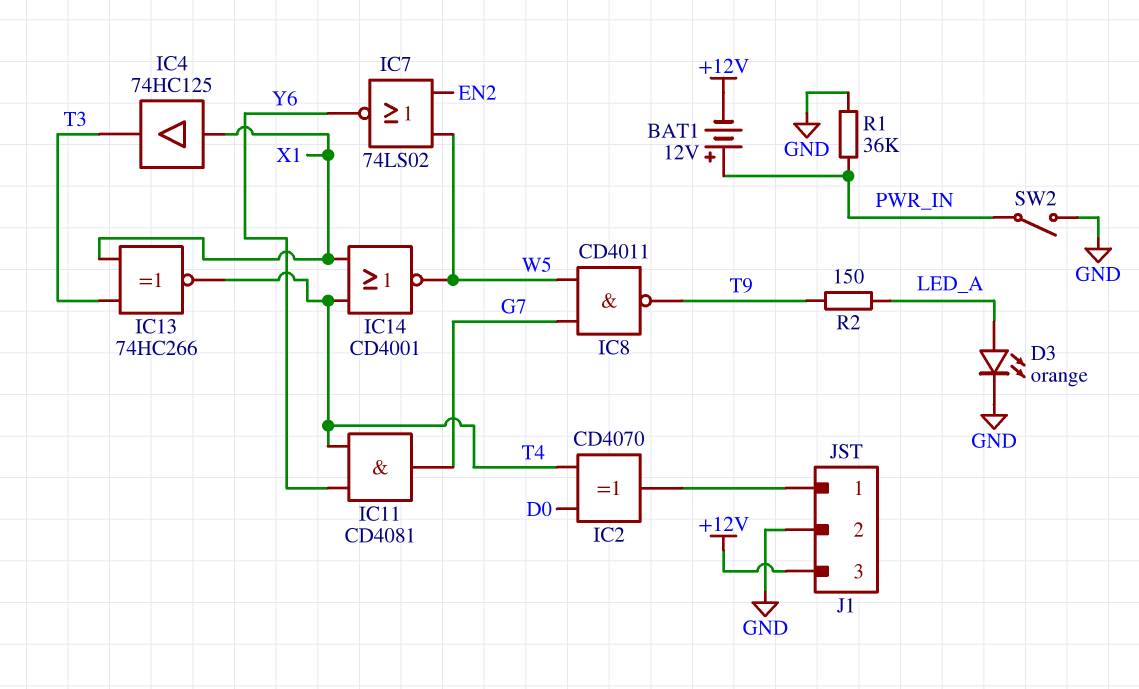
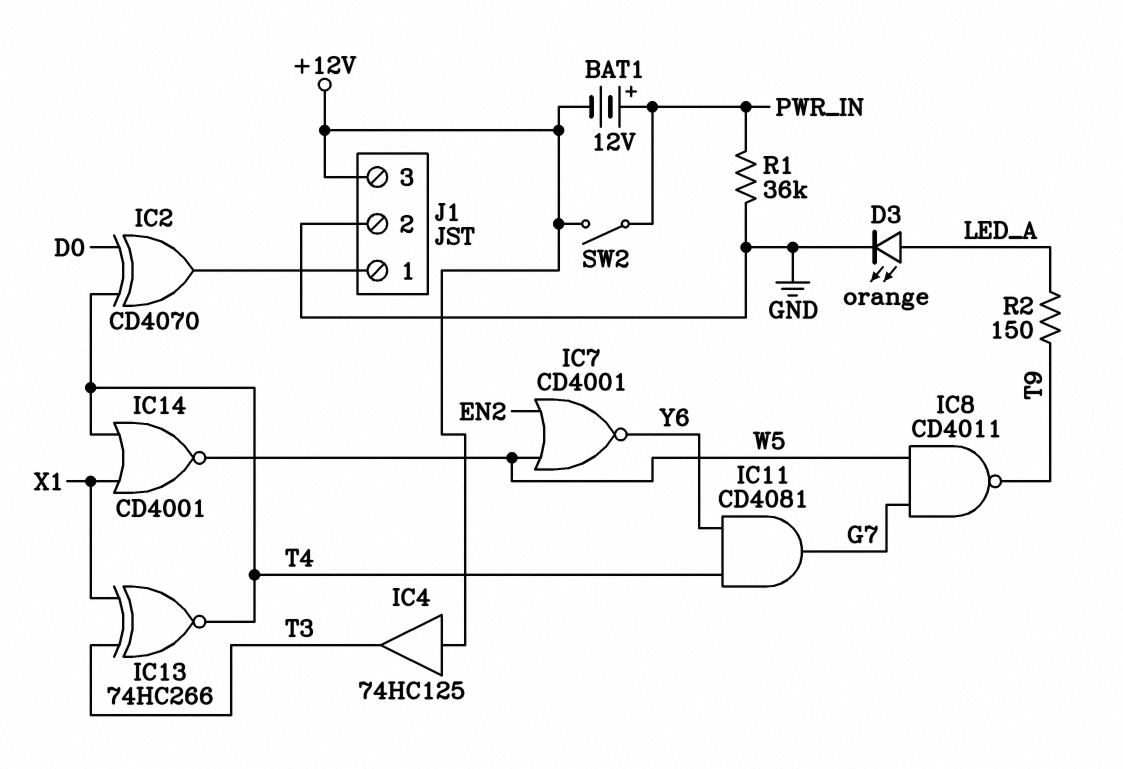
IC4: buffer 74HC125 (in X1, out T3) -> buffer 74HC125 (in +12V, out T3)
IC7: NOR 74LS02 (in EN2, in W5, out Y6) -> NOR CD4001 (in EN2, in W5, out Y6)
SW2: switch (GND, PWR_IN) -> switch (+12V, PWR_IN)

